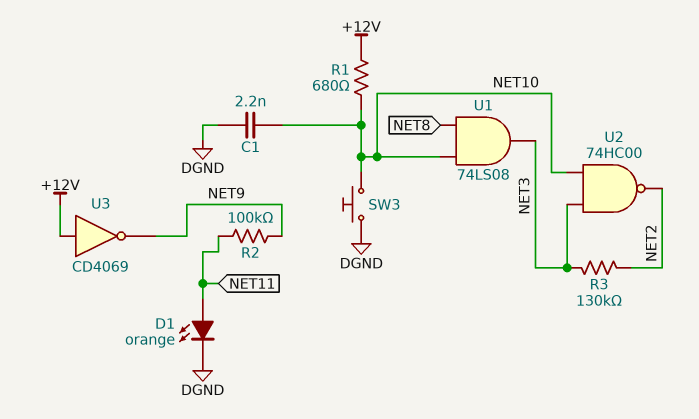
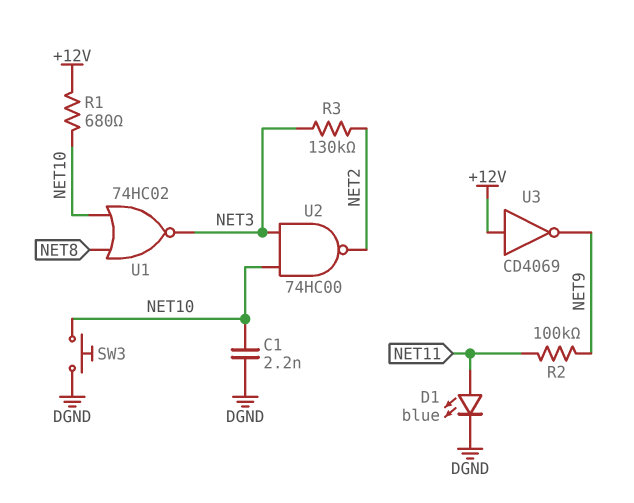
D1: LED orange (A NET11, K DGND) -> LED blue (A NET11, K DGND)
U1: AND 74LS08 (in NET8, in NET10, out NET3) -> NOR 74HC02 (in NET8, in NET10, out NET3)

